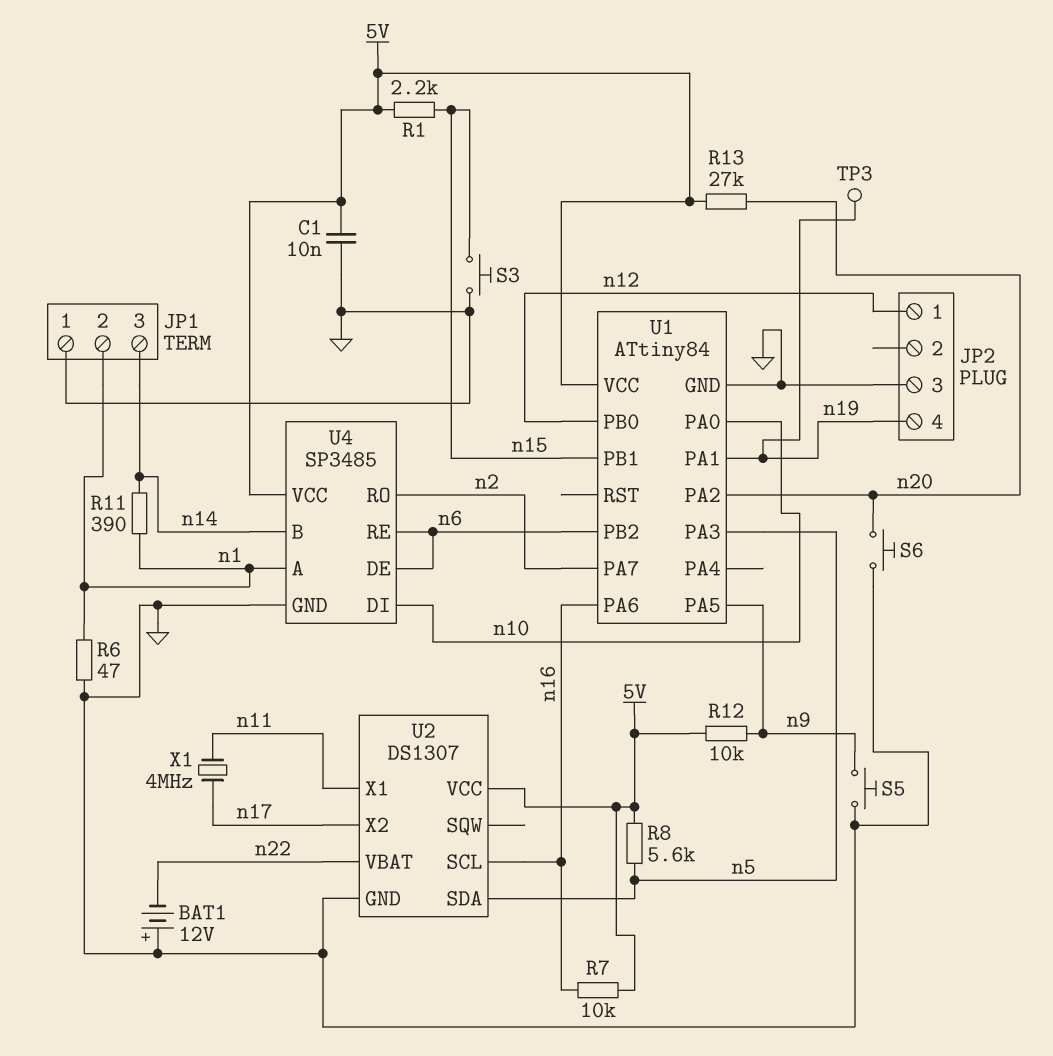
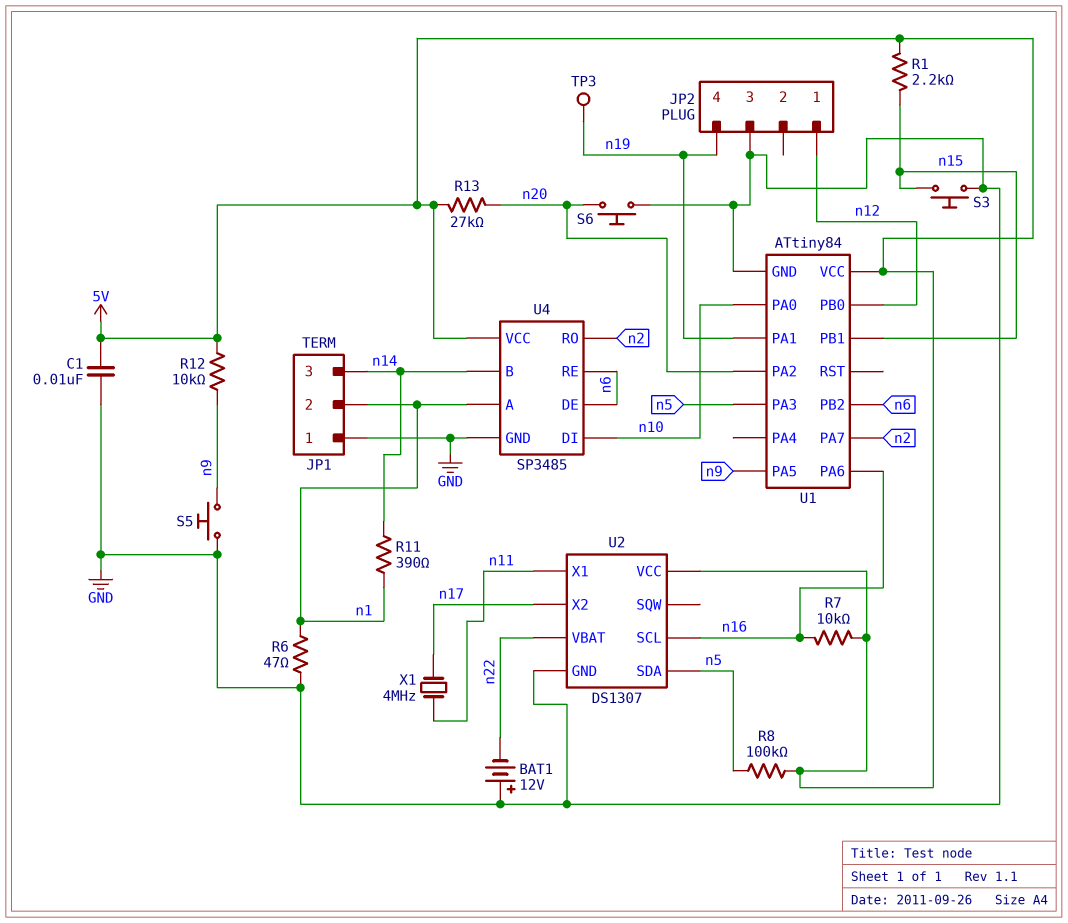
R8: 5.6k (5V, n5) -> 100k (5V, n5)

